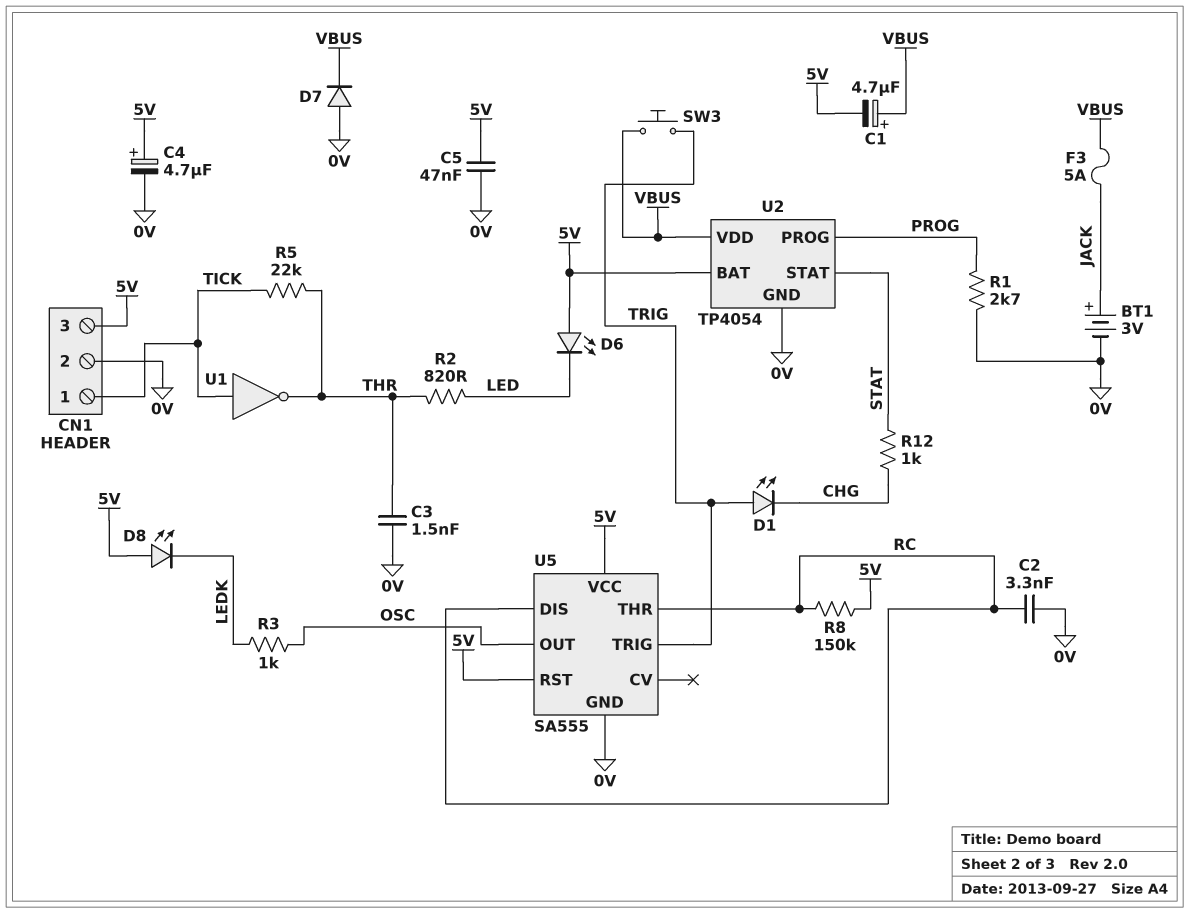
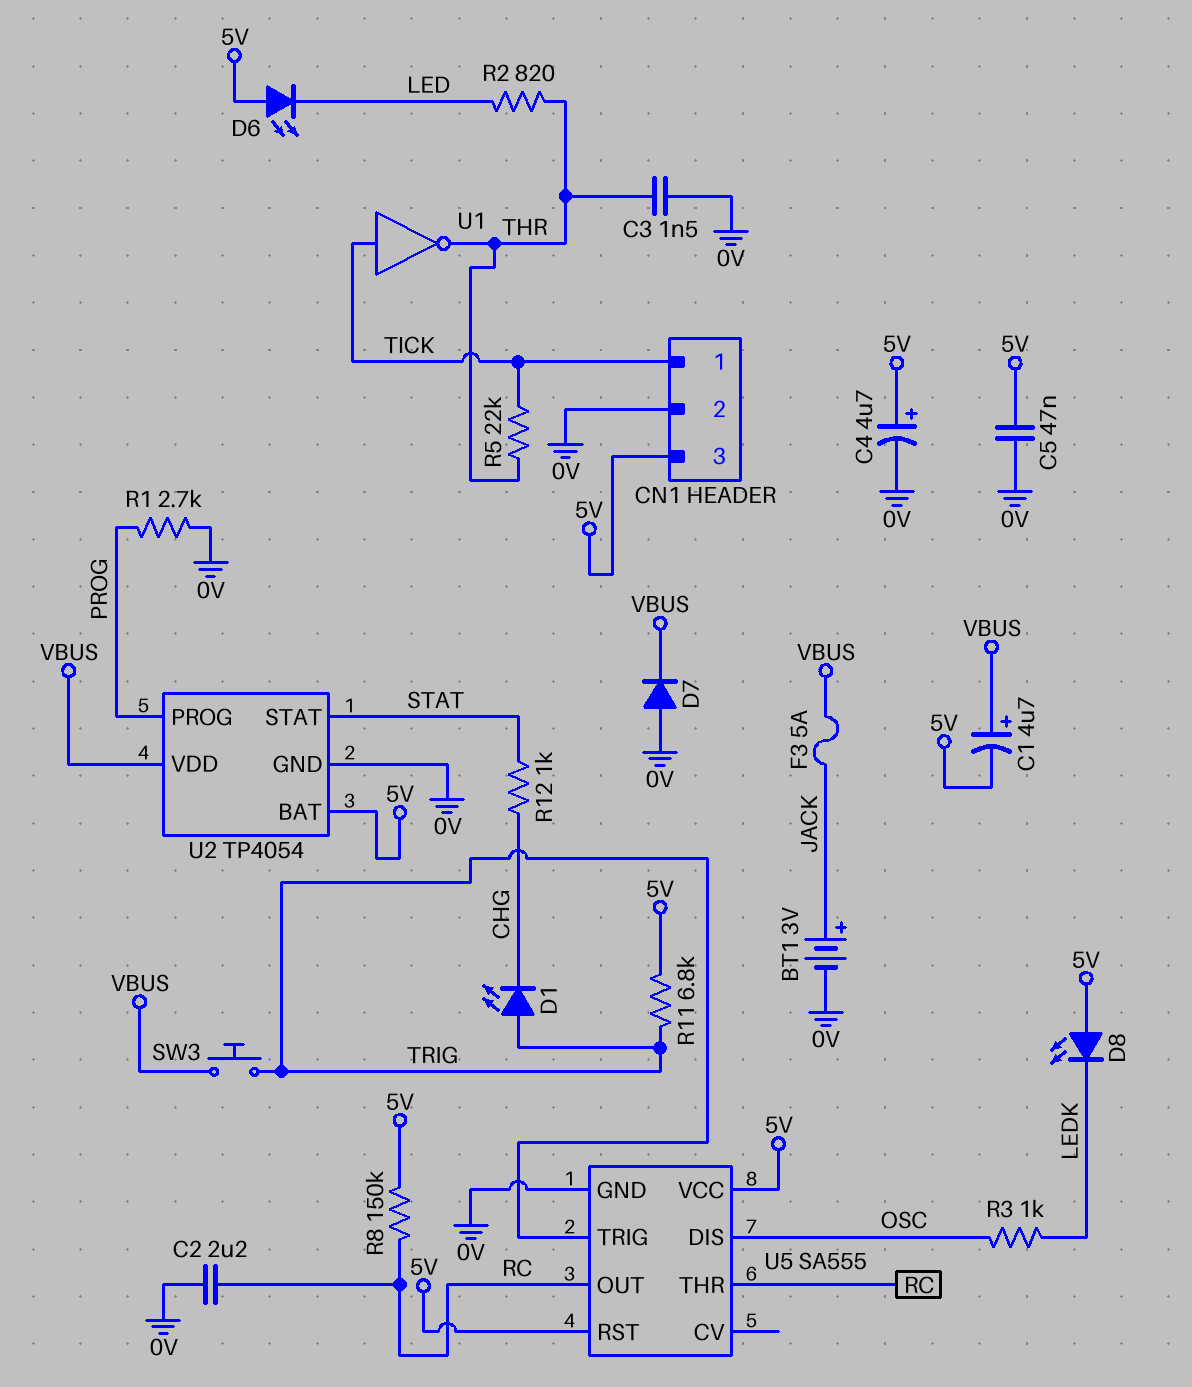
C2: 3.3nF (0V, RC) -> 2.2uF (0V, RC)
R11: none -> 6.8k (5V, TRIG)
U5 pin DIS: RC -> OSC
U5 pin OUT: OSC -> RC

